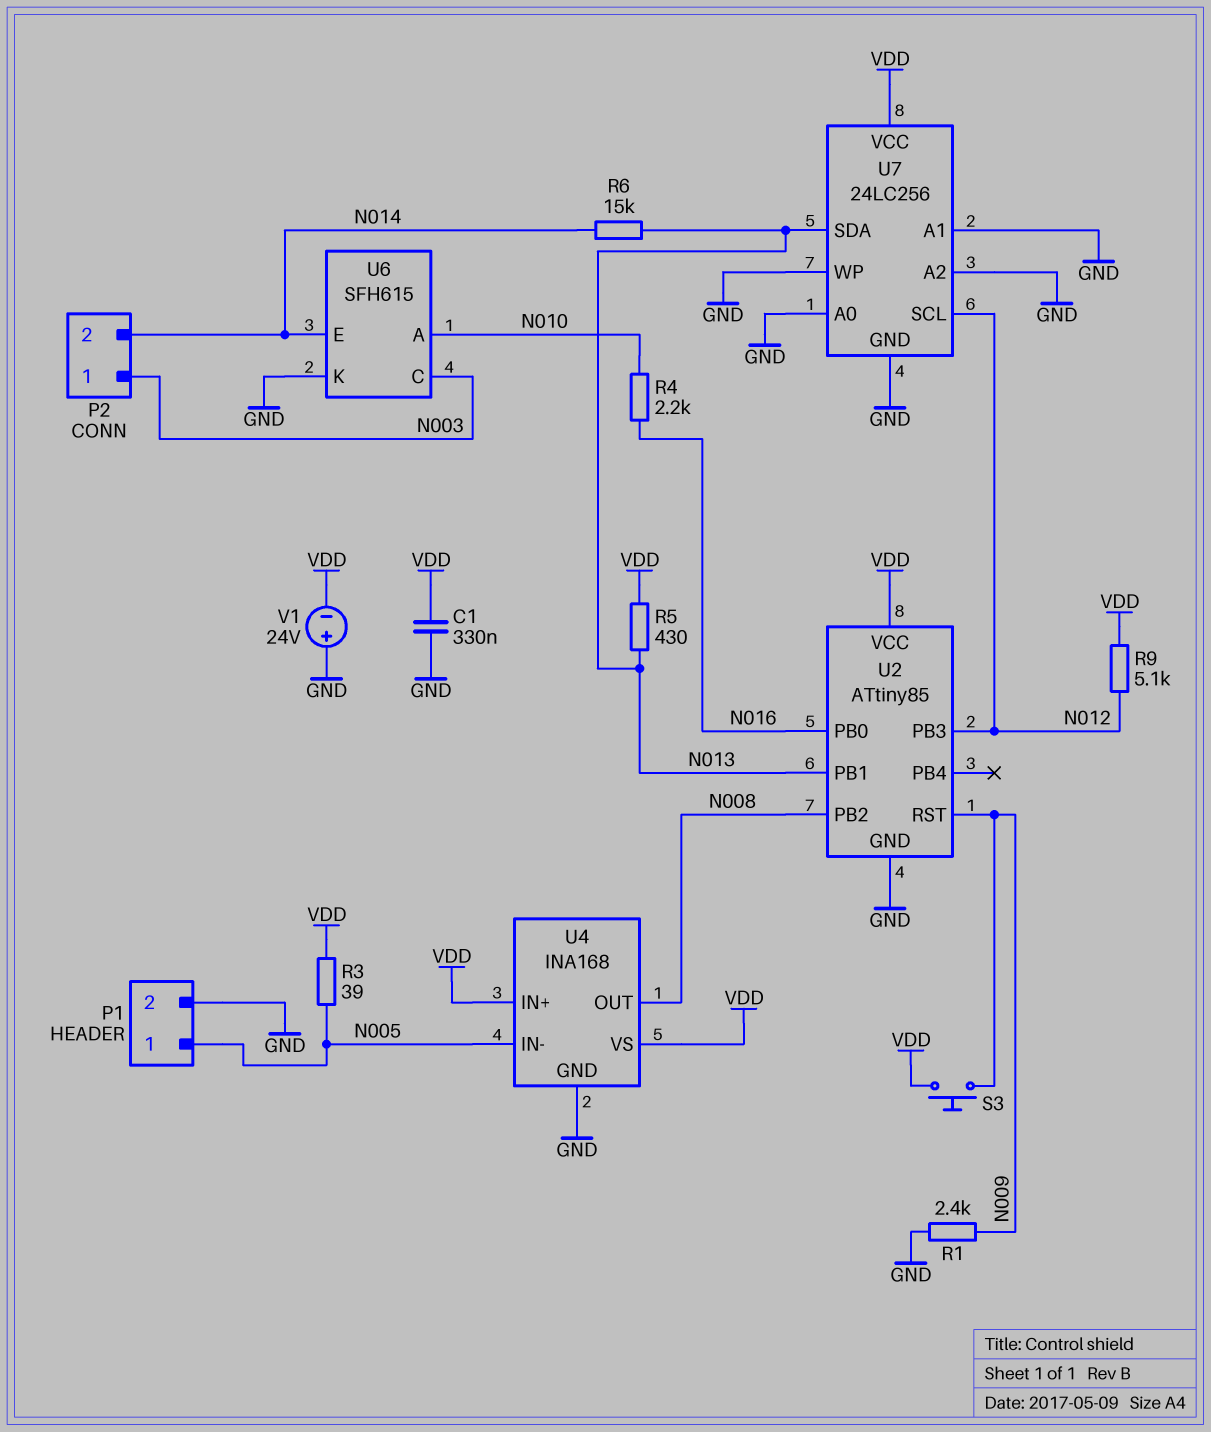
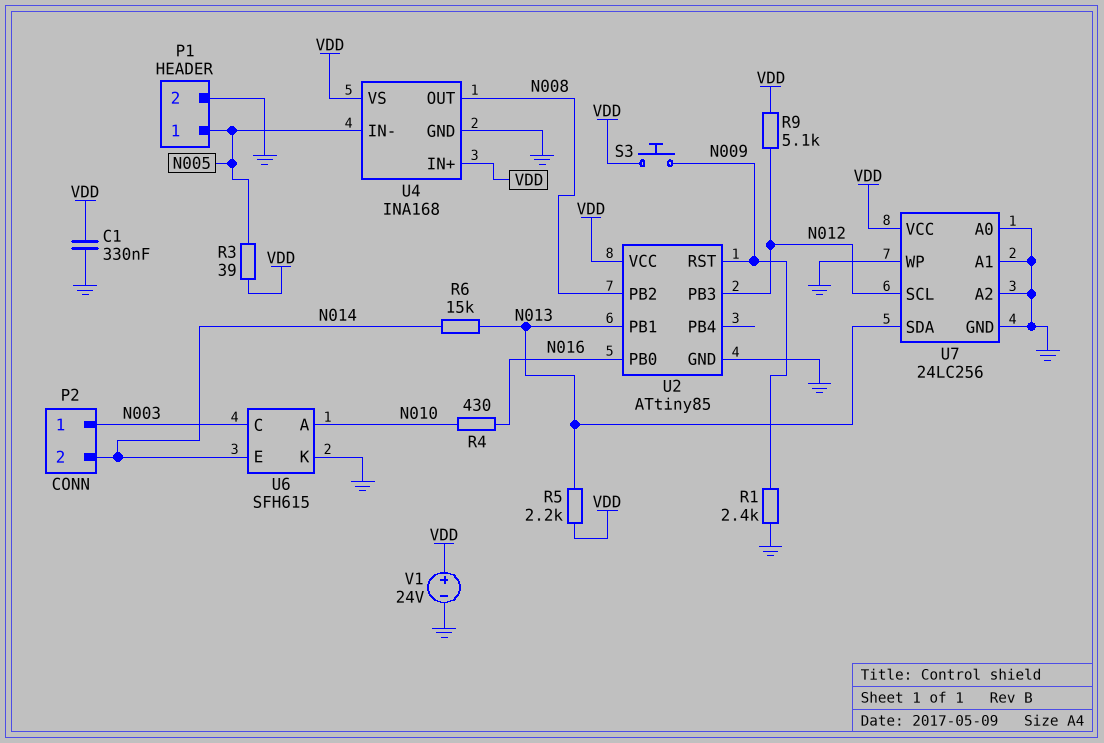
R4: 2.2k (N010, N016) -> 430 (N010, N016)
R5: 430 (N013, VDD) -> 2.2k (N013, VDD)
V1: 24V (plus GND, minus VDD) -> 24V (plus VDD, minus GND)

